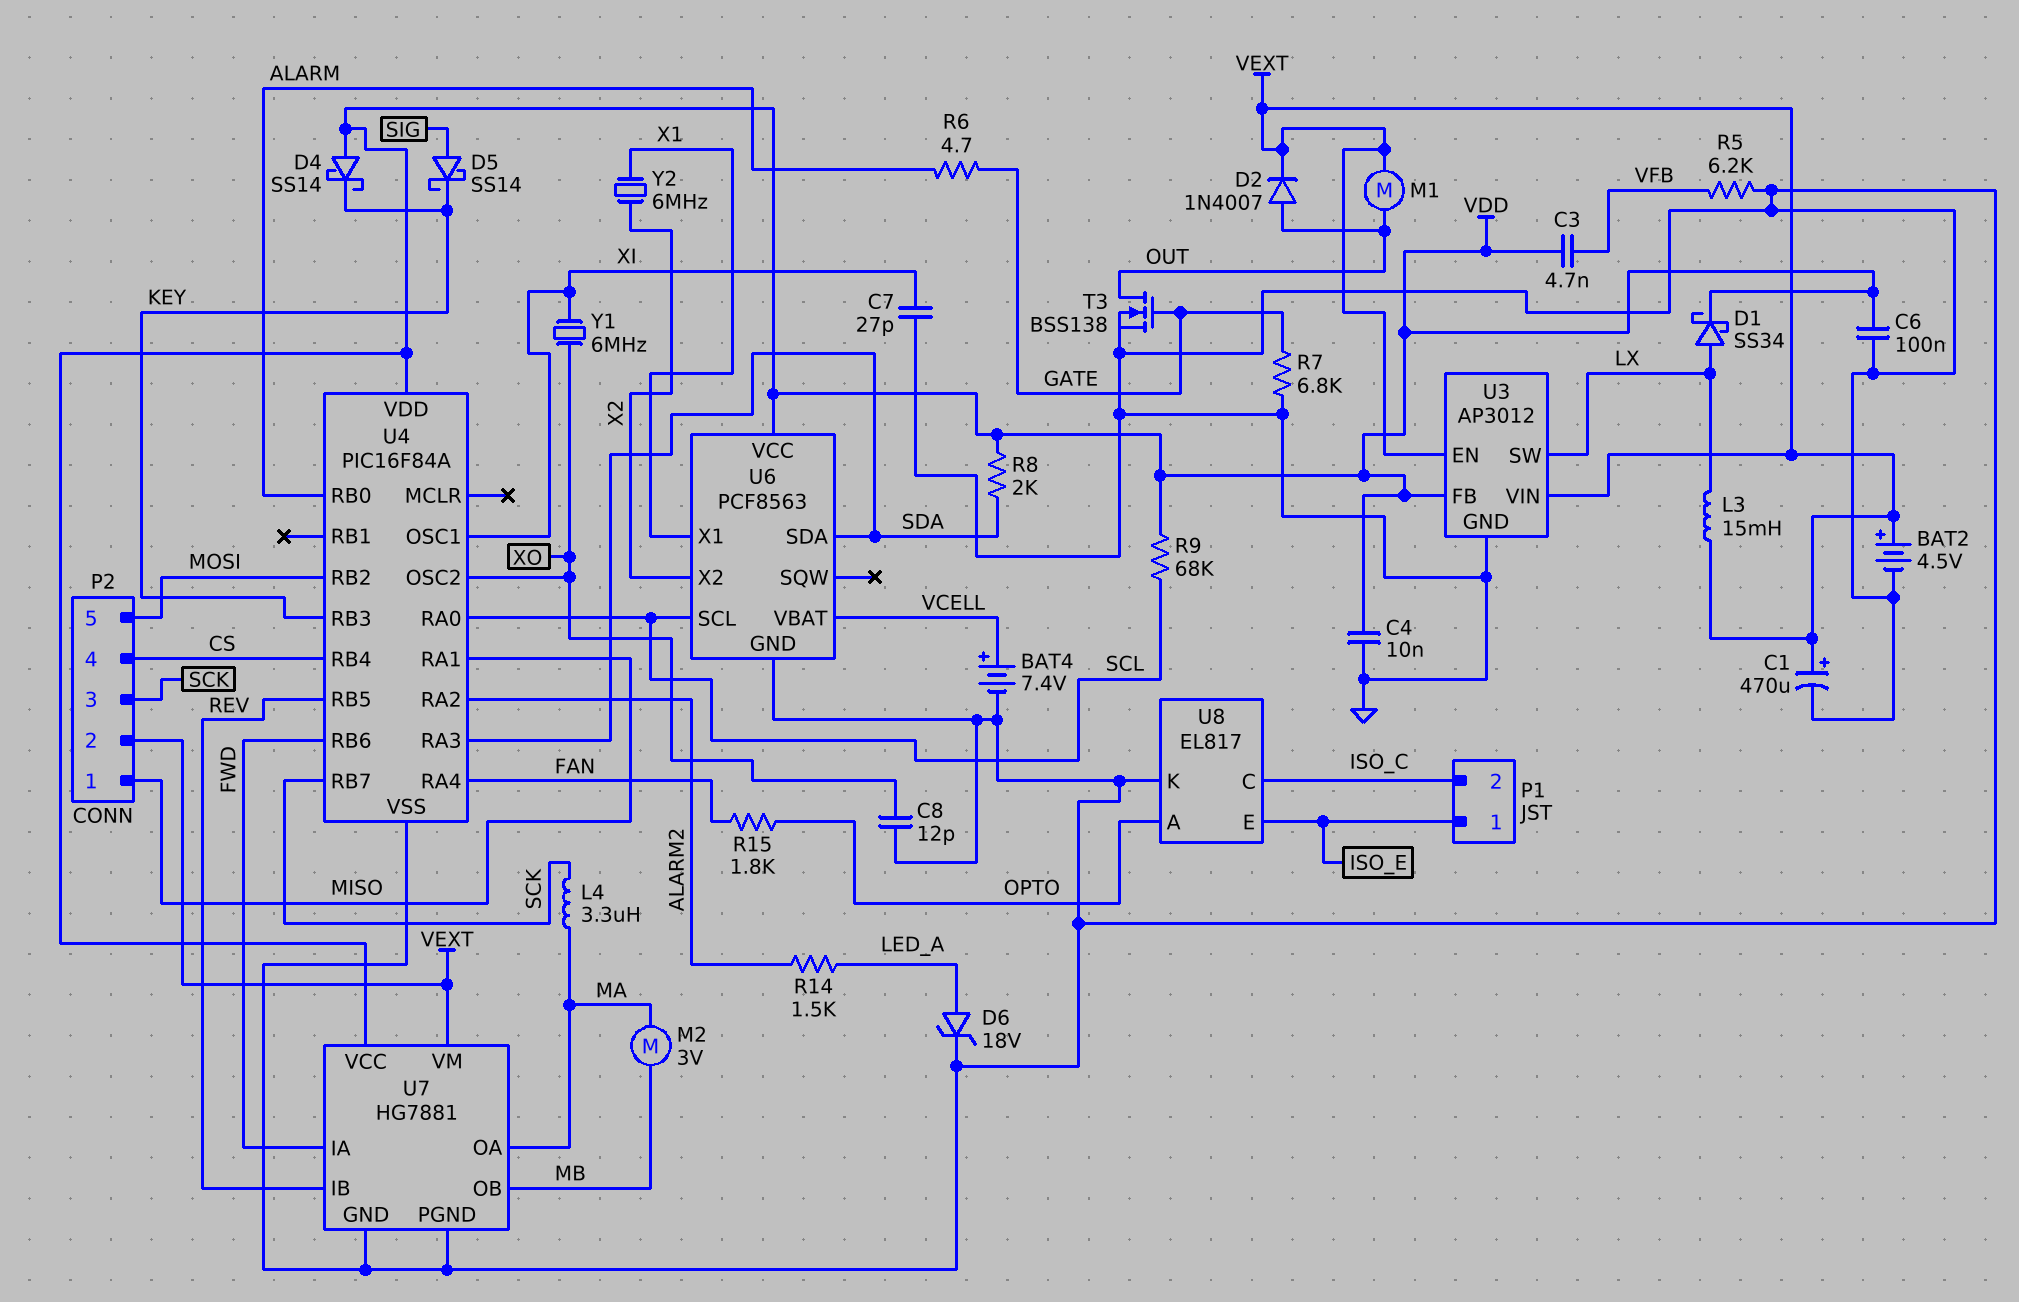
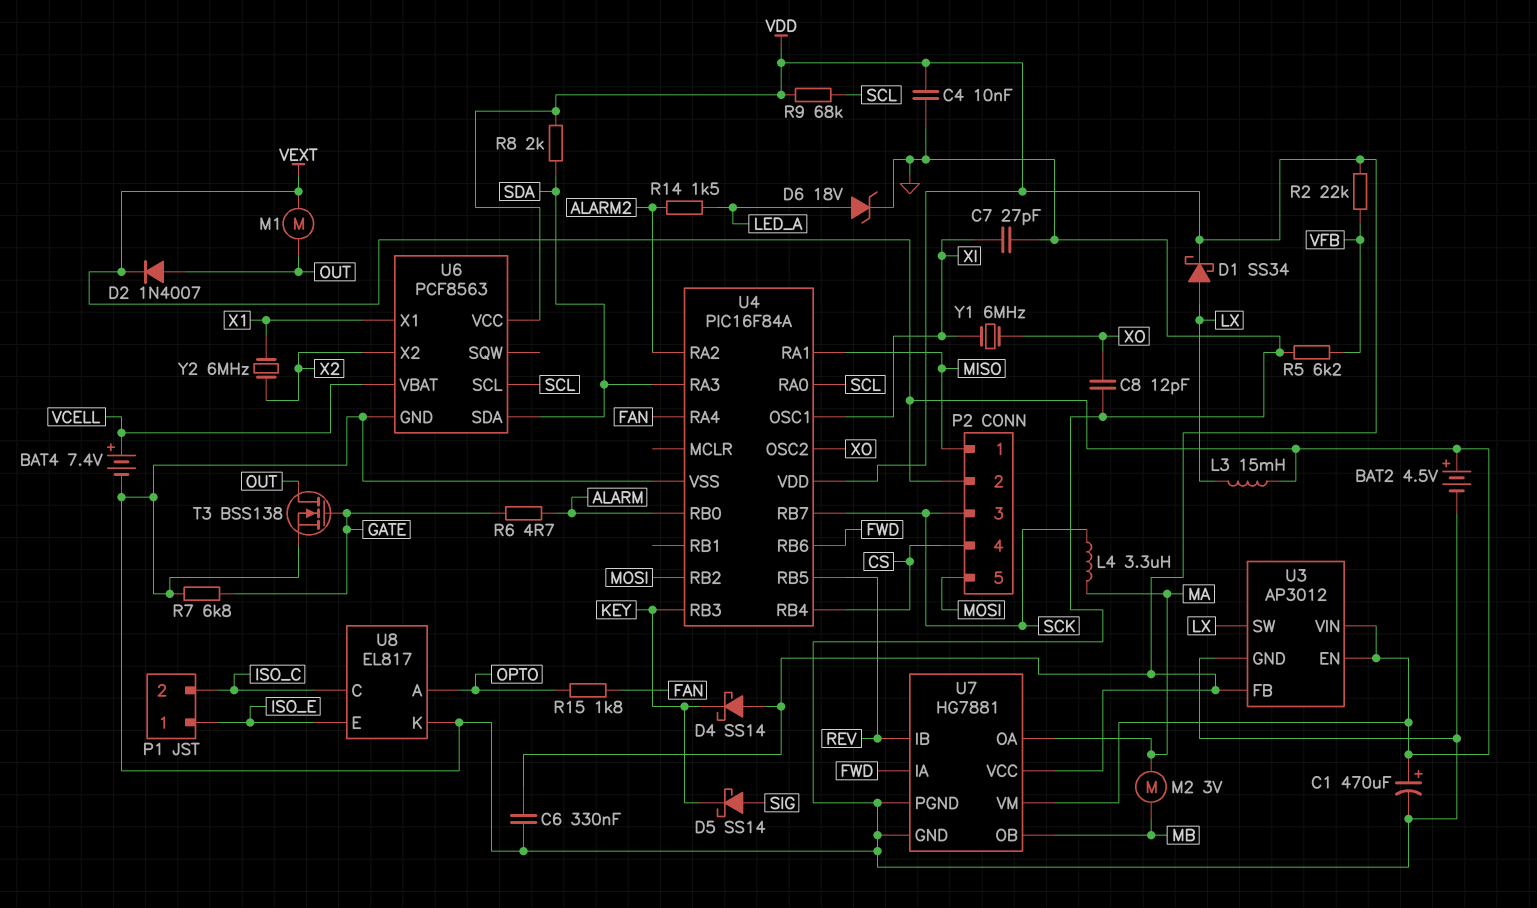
C3: 4.7nF (VDD, VFB) -> none
C6: 100nF (GND, VDD) -> 330nF (GND, VDD)
R2: none -> 22k (VDD, VFB)

